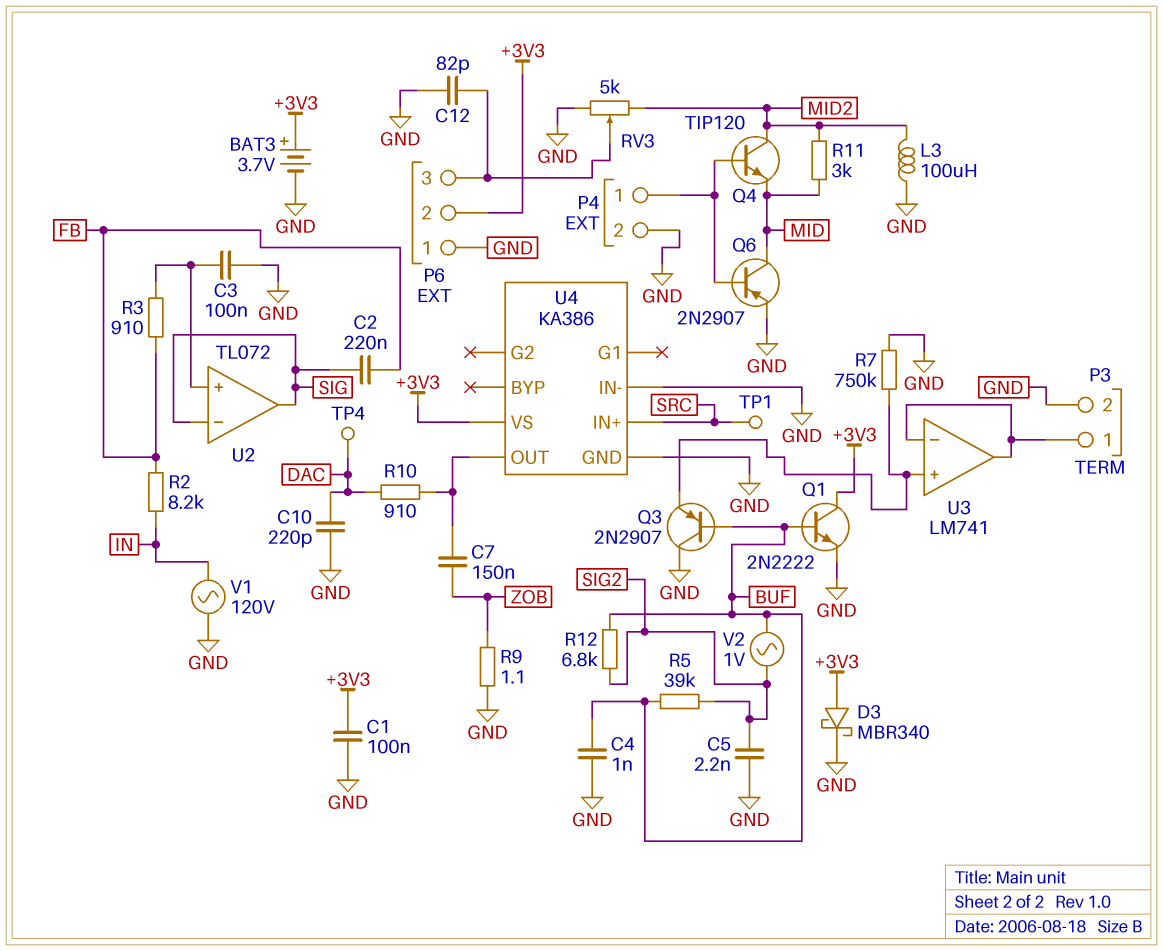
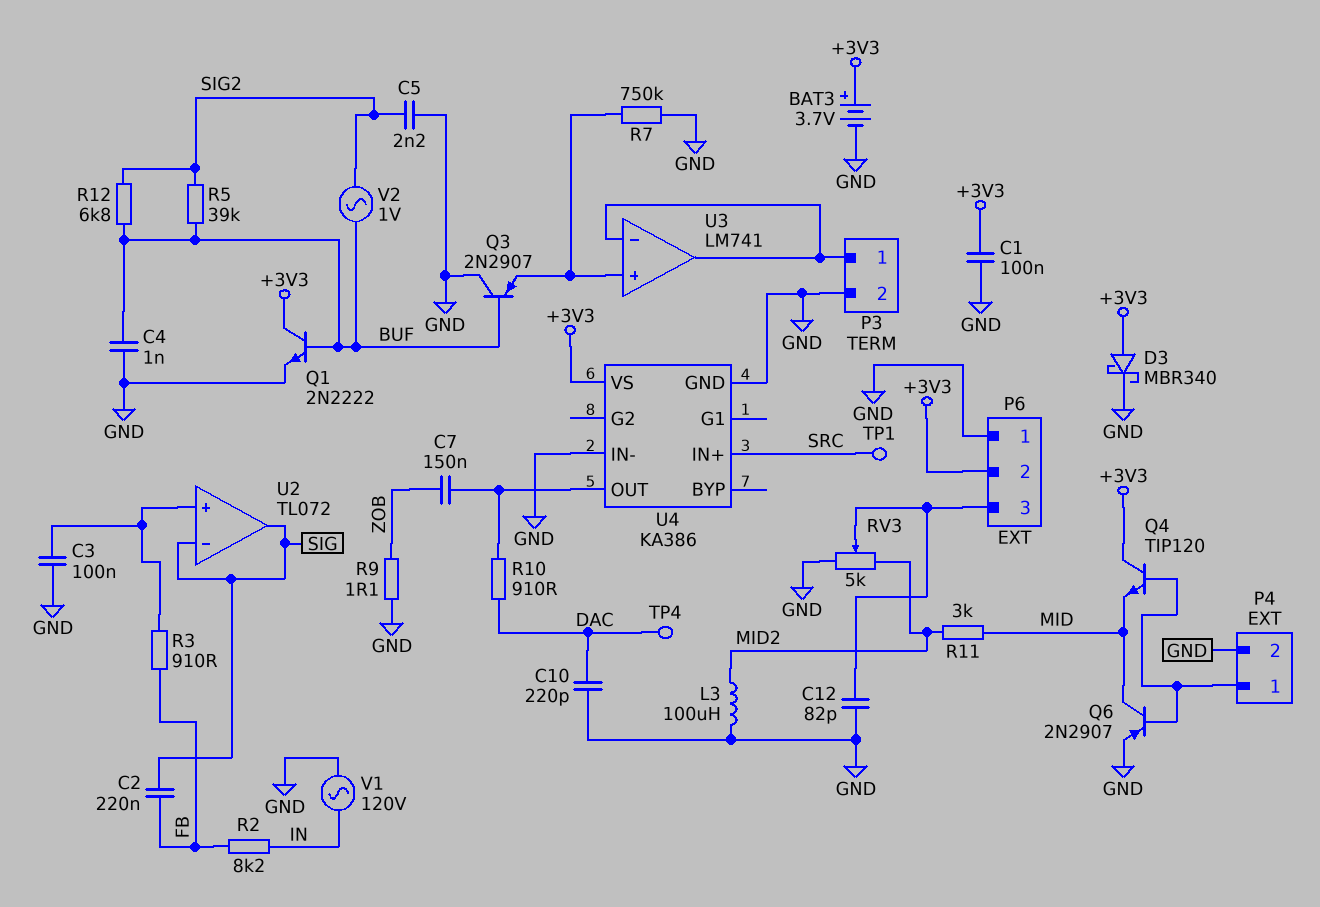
Q4: NPN TIP120 (B P4/1, C MID2, E MID) -> NPN TIP120 (B P4/1, C +3V3, E MID)

